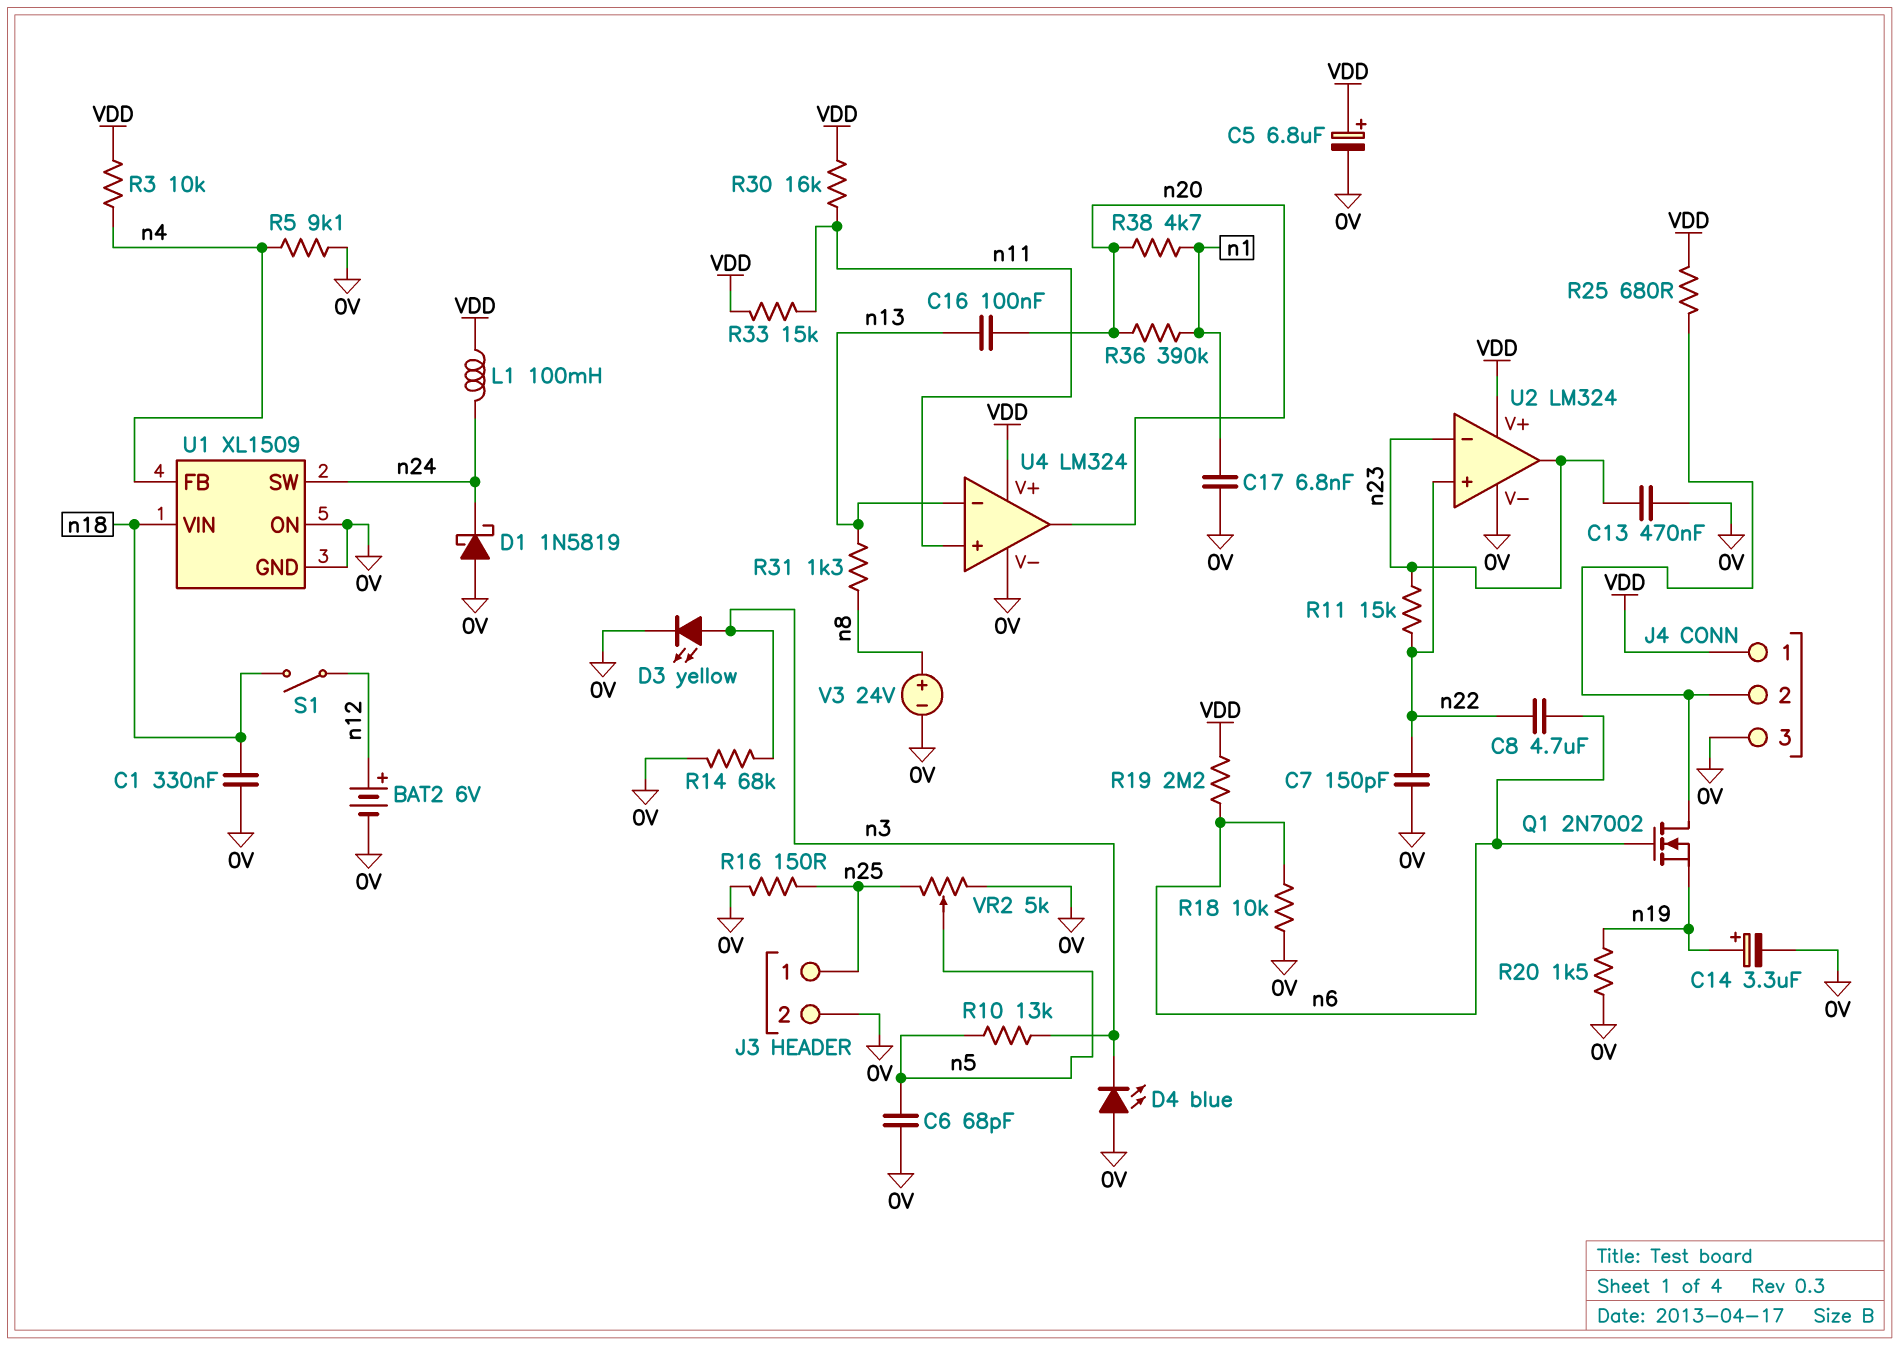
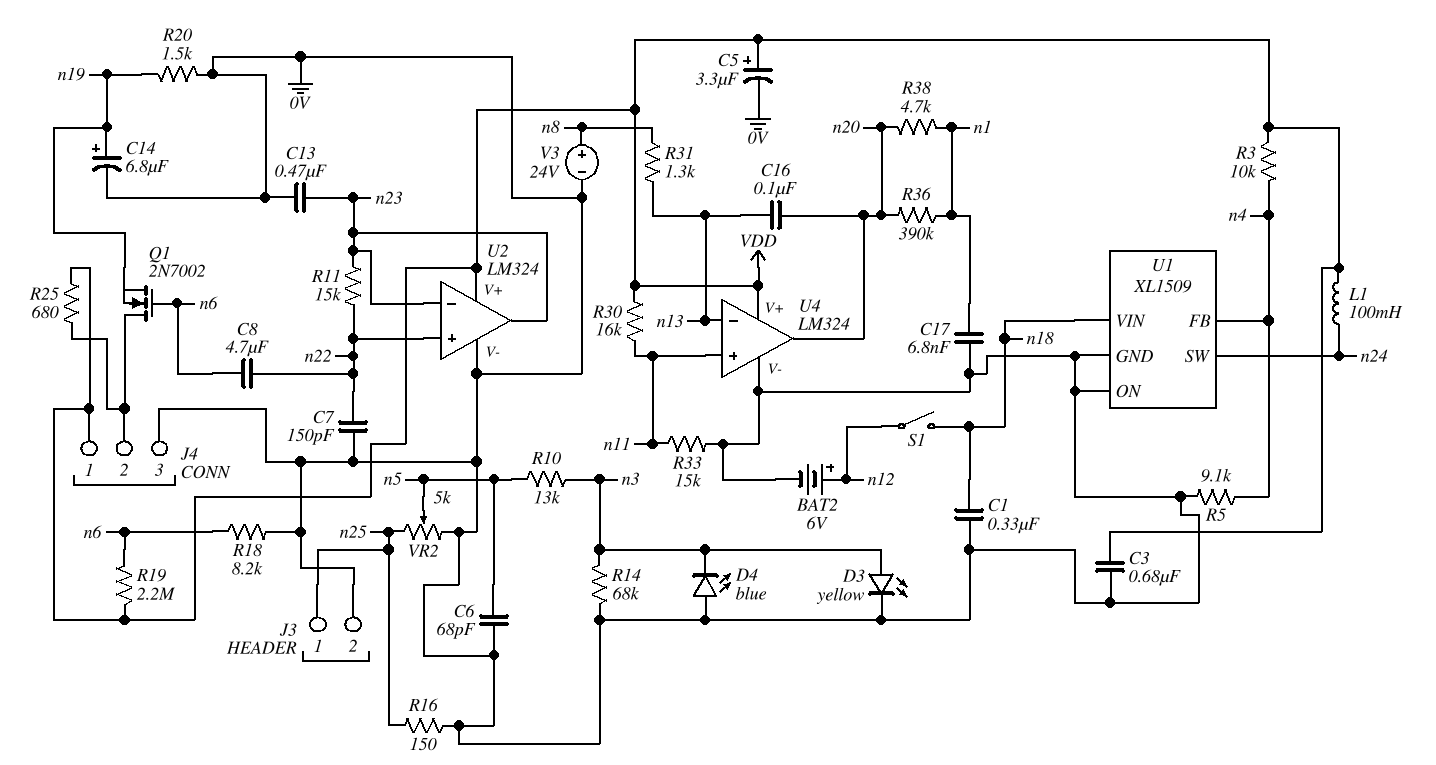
C3: none -> 680nF (0V, VDD)
C5: 6.8uF (plus VDD, minus 0V) -> 3.3uF (plus VDD, minus 0V)
C14: 3.3uF (plus n19, minus 0V) -> 6.8uF (plus n19, minus 0V)
D1: schottky 1N5819 (A 0V, K n24) -> none
R18: 10k (0V, n6) -> 8.2k (0V, n6)
R33: 15k (VDD, n11) -> 15k (0V, n11)

